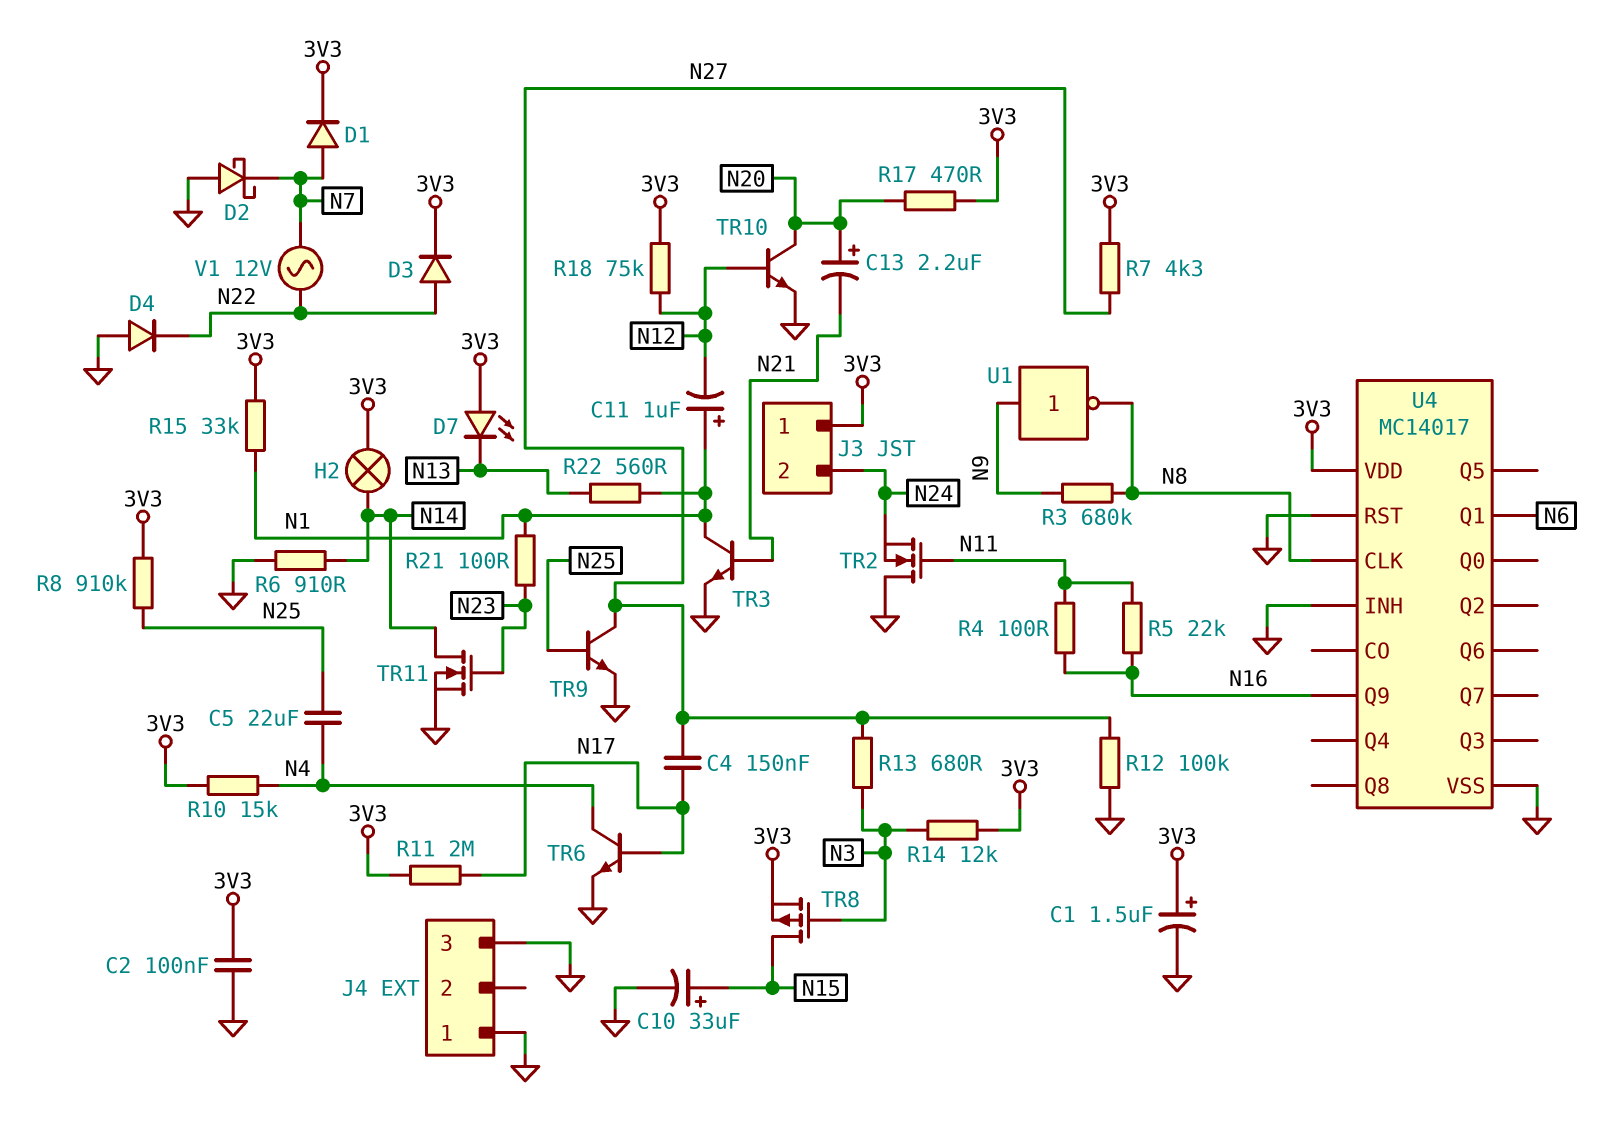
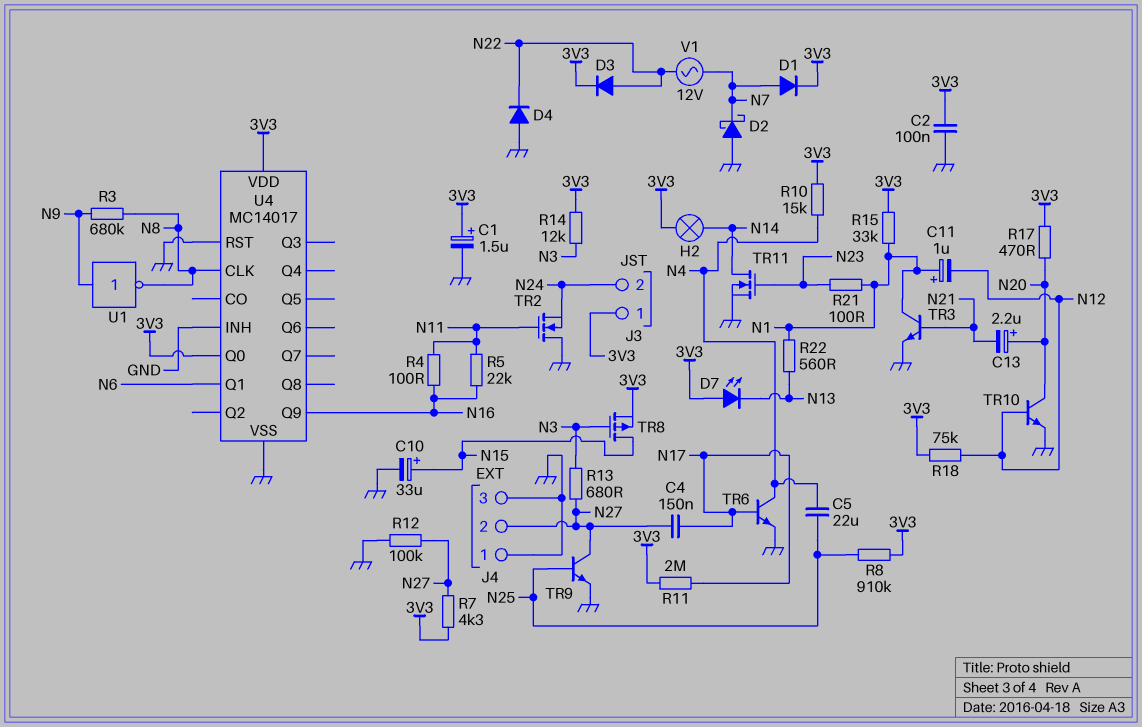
J4 pin 2: none -> N27
R6: 910 (GND, N14) -> none
U4 pin Q0: none -> 3V3

